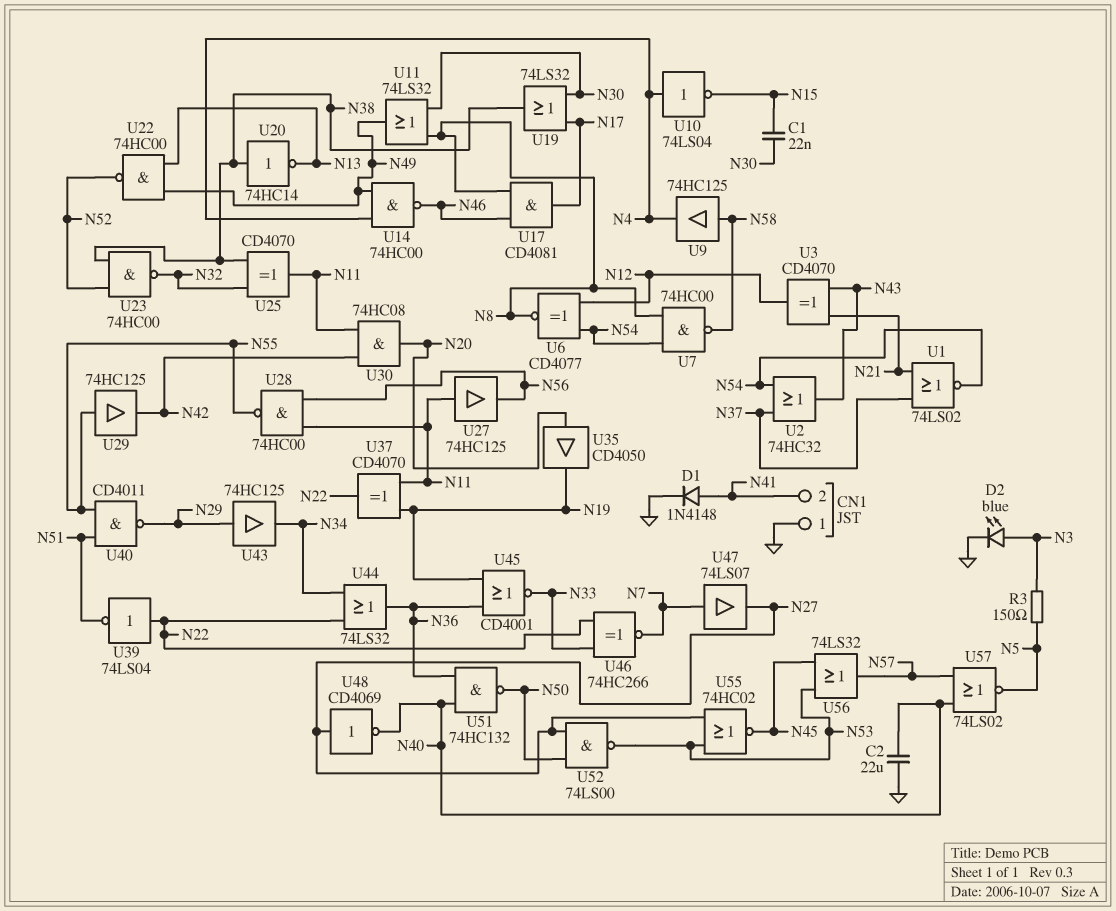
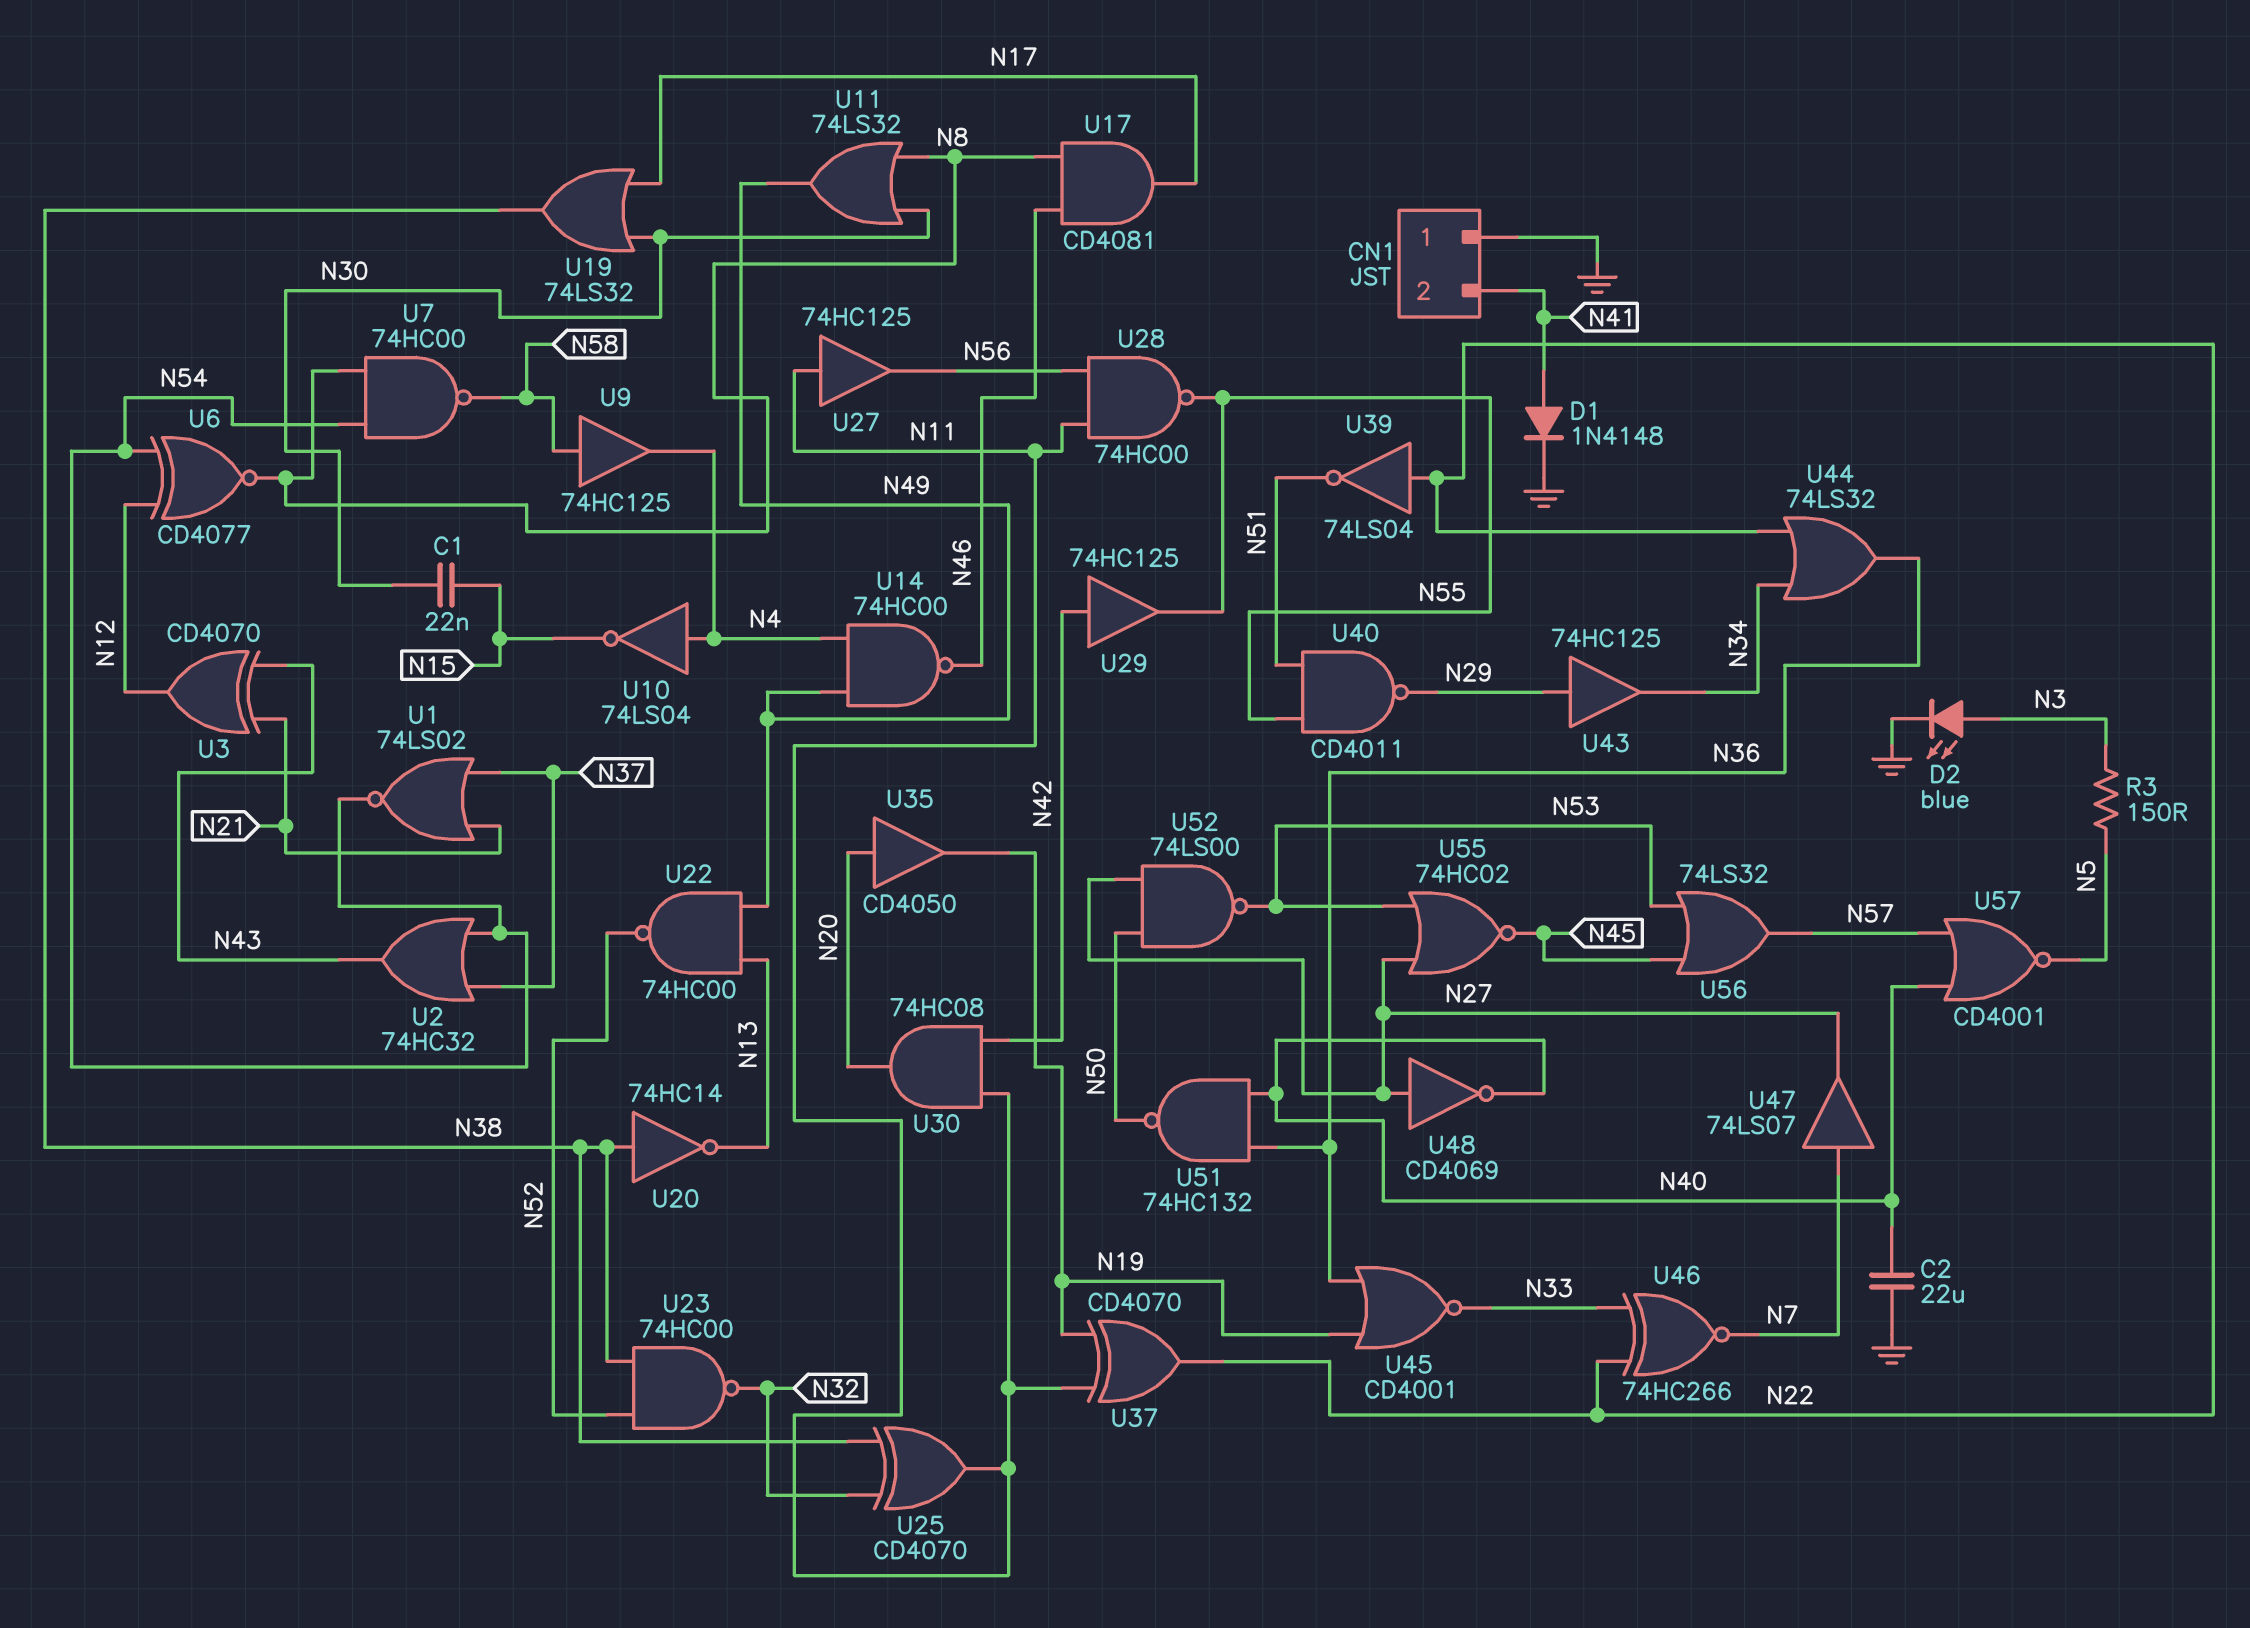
U29: buffer 74HC125 (in N55, out N42) -> buffer 74HC125 (in N42, out N55)
U57: NOR 74LS02 (in N40, in N57, out N5) -> NOR CD4001 (in N40, in N57, out N5)

